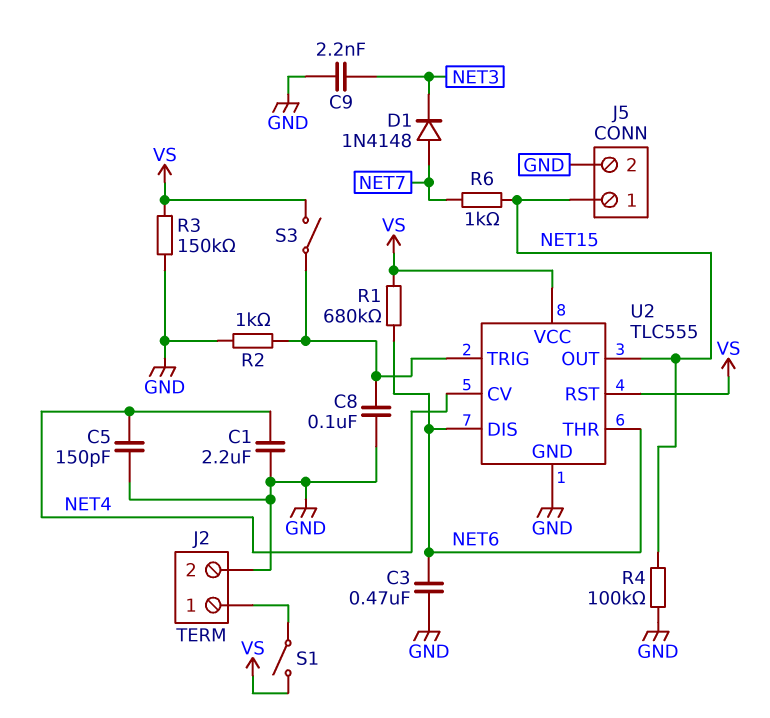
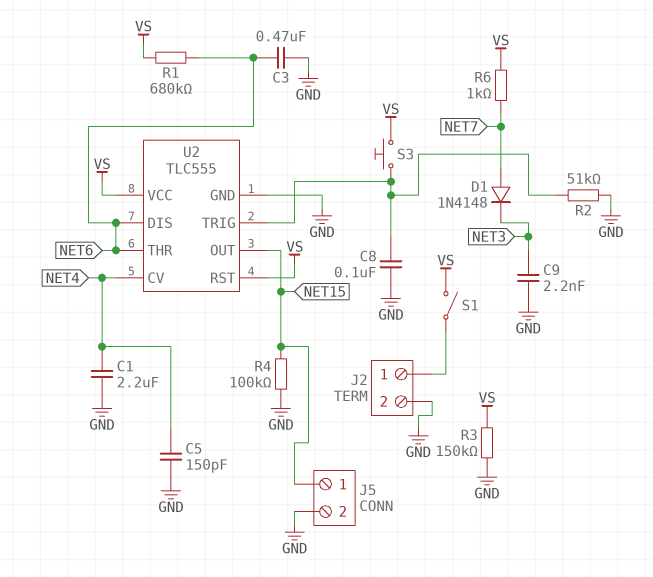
R2: 1k (GND, U2/TRIG) -> 51k (GND, U2/TRIG)
R6: 1k (NET7, NET15) -> 1k (NET7, VS)
S3: switch (U2/TRIG, VS) -> button (U2/TRIG, VS)

